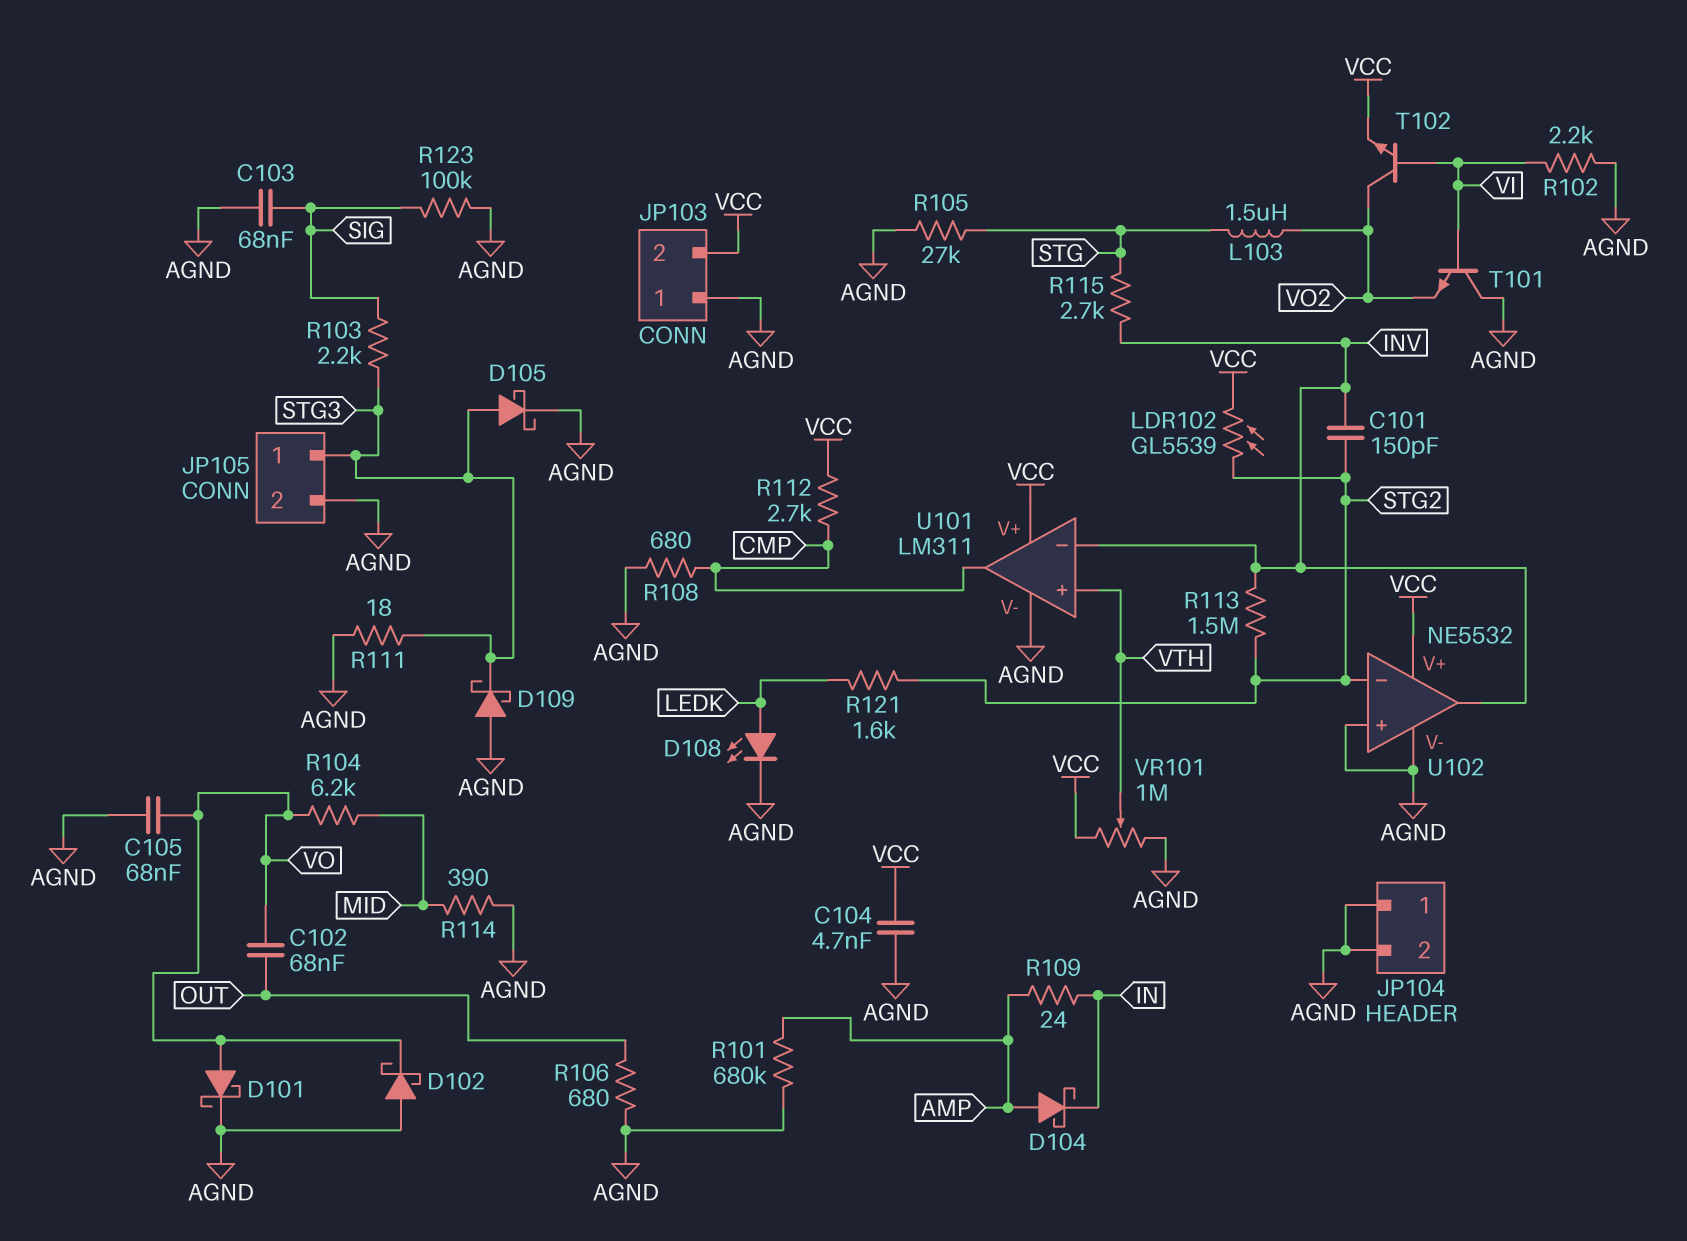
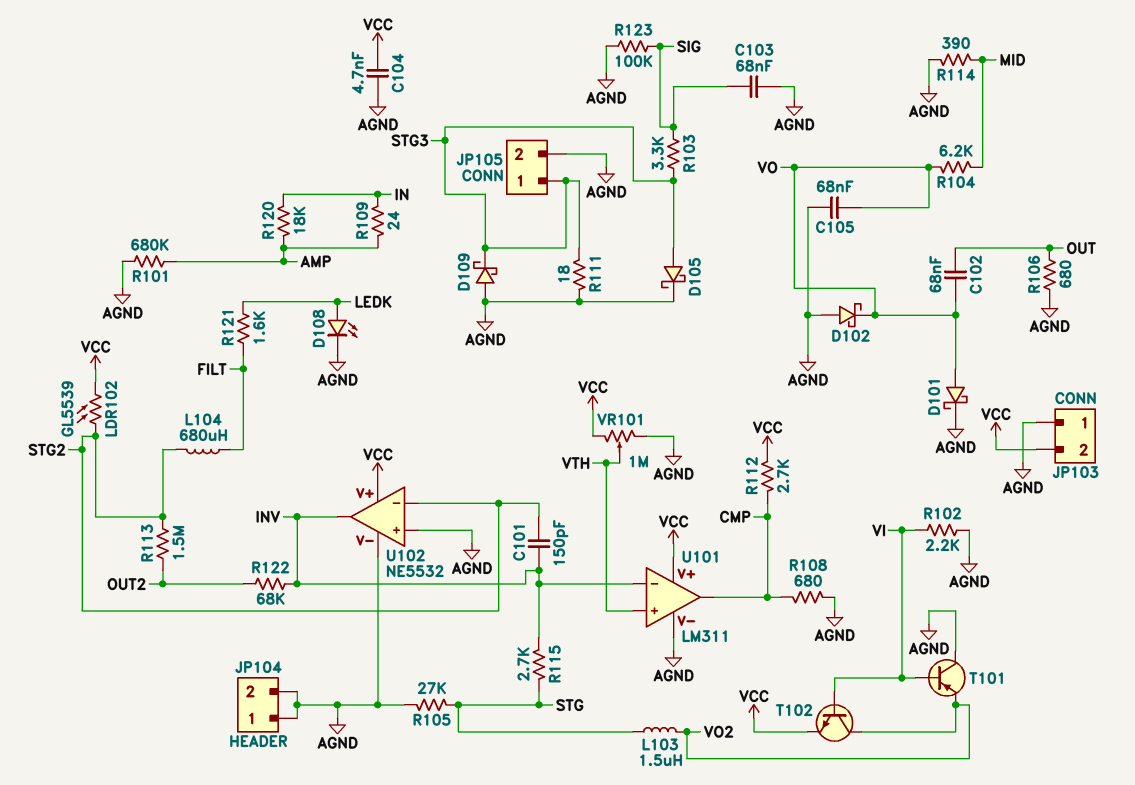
D104: schottky (A AMP, K IN) -> none
L104: none -> 680uH (FILT, STG2)
R103: 2.2k (SIG, STG3) -> 3.3k (SIG, STG3)
R113: 1.5M (INV, STG2) -> 1.5M (OUT2, STG2)
R120: none -> 18k (AMP, IN)
R121: 1.6k (LEDK, STG2) -> 1.6k (FILT, LEDK)
R122: none -> 68k (INV, OUT2)
T101: NPN (B VI, C AGND, E VO2) -> PNP (B VI, C AGND, E VO2)

